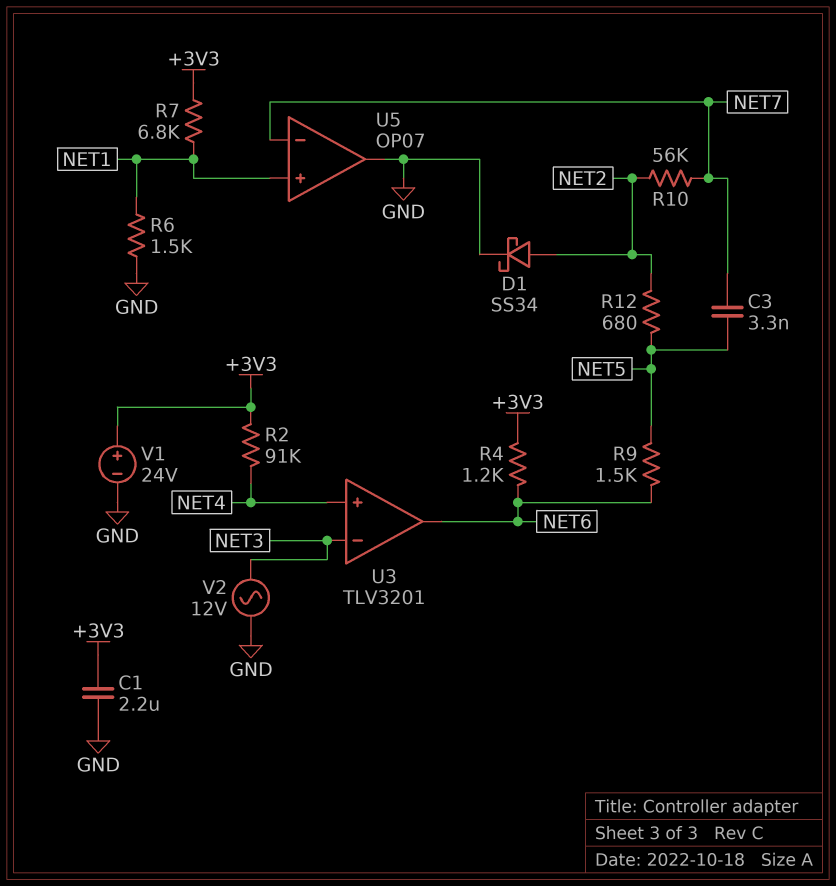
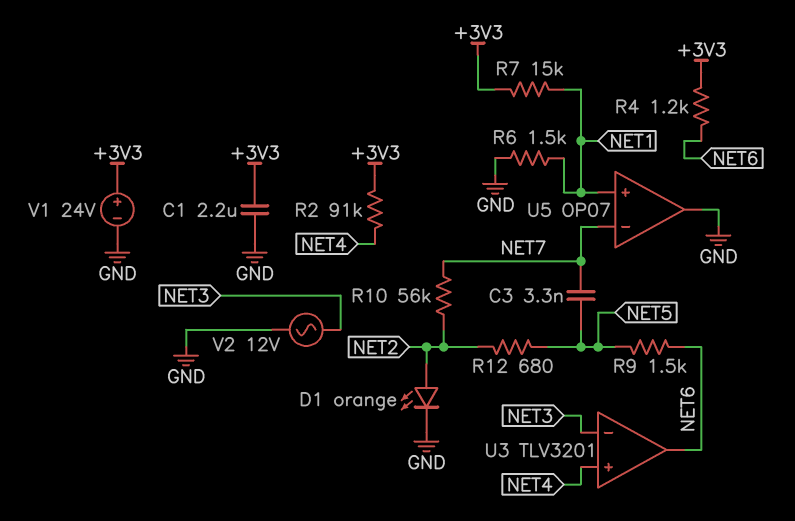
D1: schottky SS34 (A NET2, K GND) -> LED orange (A NET2, K GND)
R7: 6.8k (+3V3, NET1) -> 15k (+3V3, NET1)

